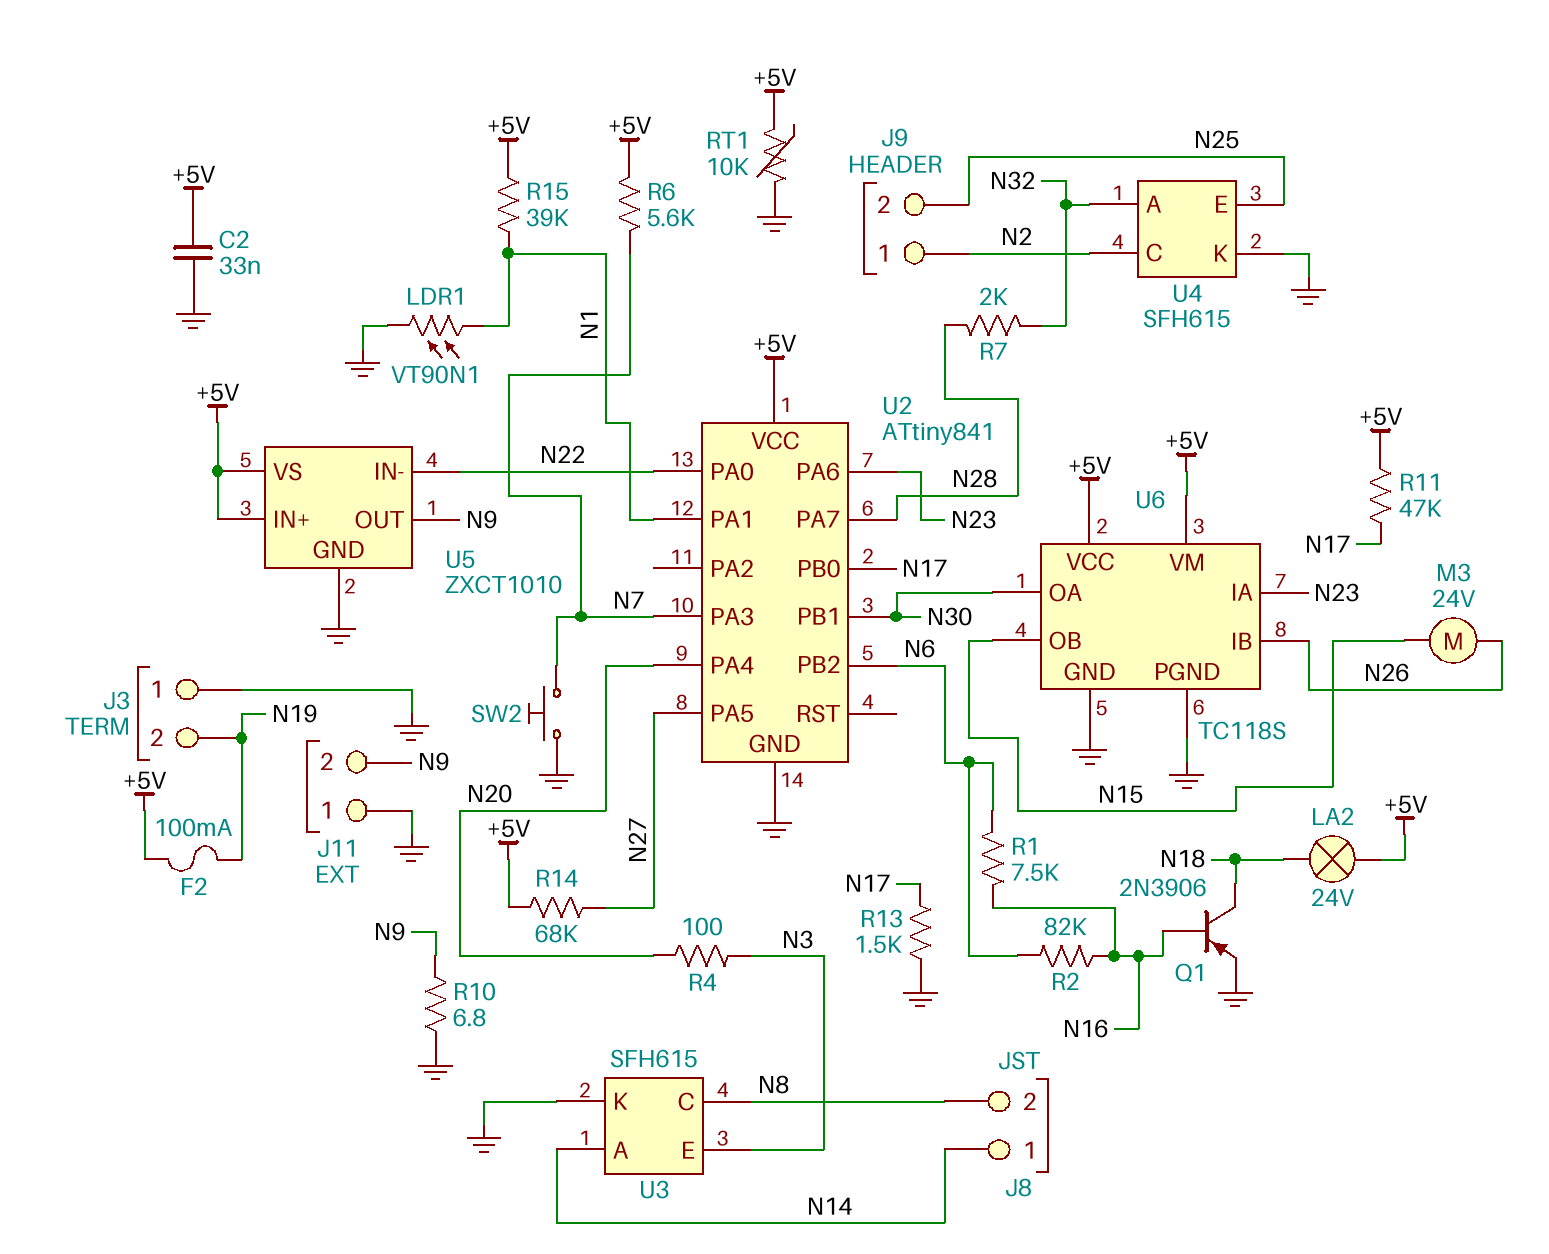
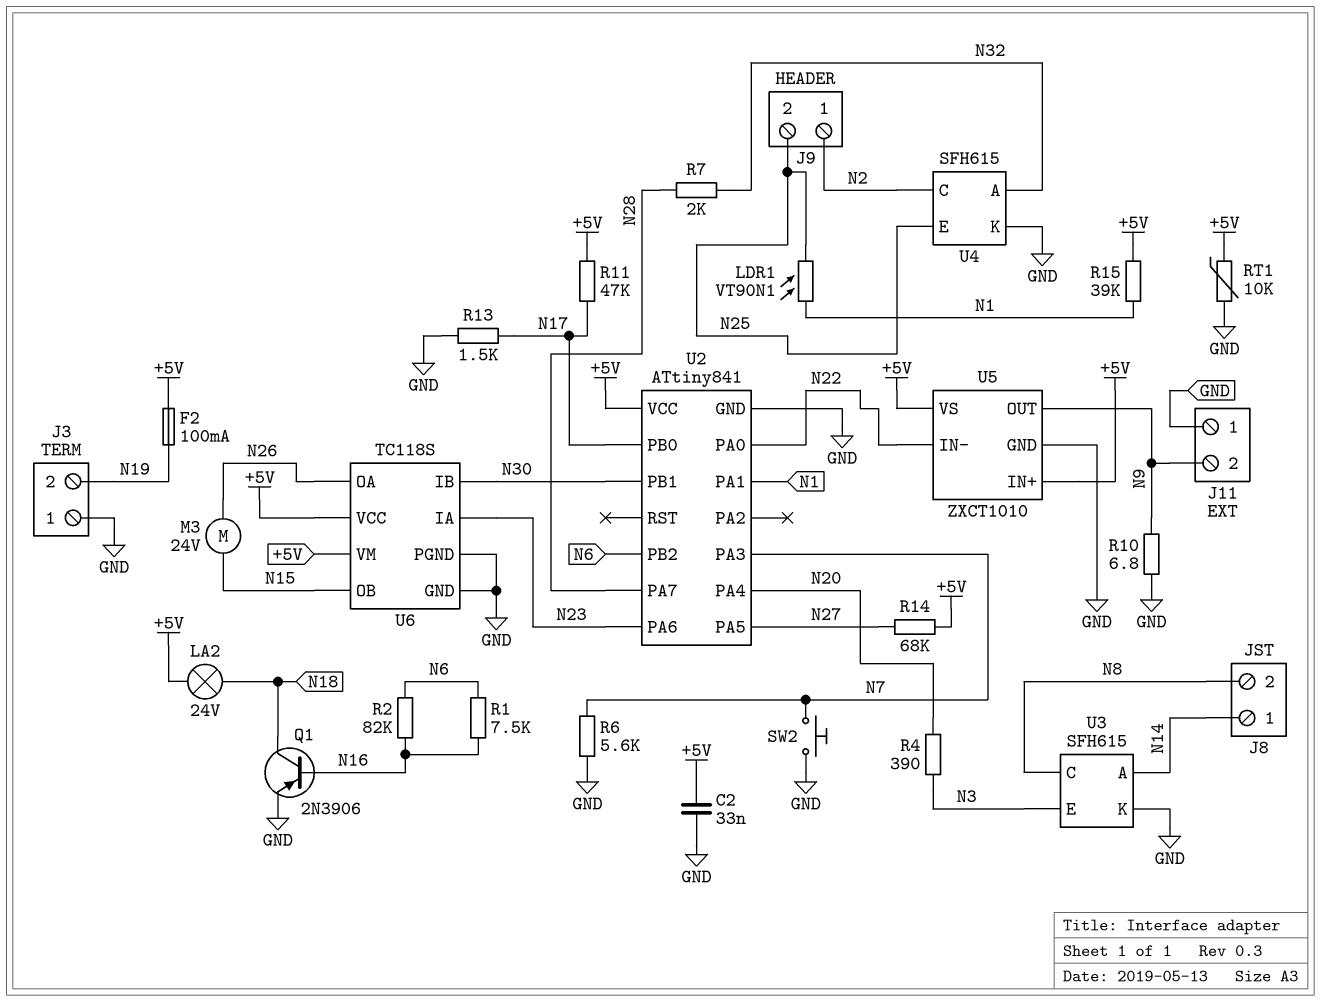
LDR1: VT90N1 (GND, N1) -> VT90N1 (N1, N25)
R4: 100 (N3, N20) -> 390 (N3, N20)
R6: 5.6k (+5V, N7) -> 5.6k (GND, N7)
U6 pin IB: N26 -> N30
U6 pin OA: N30 -> N26

